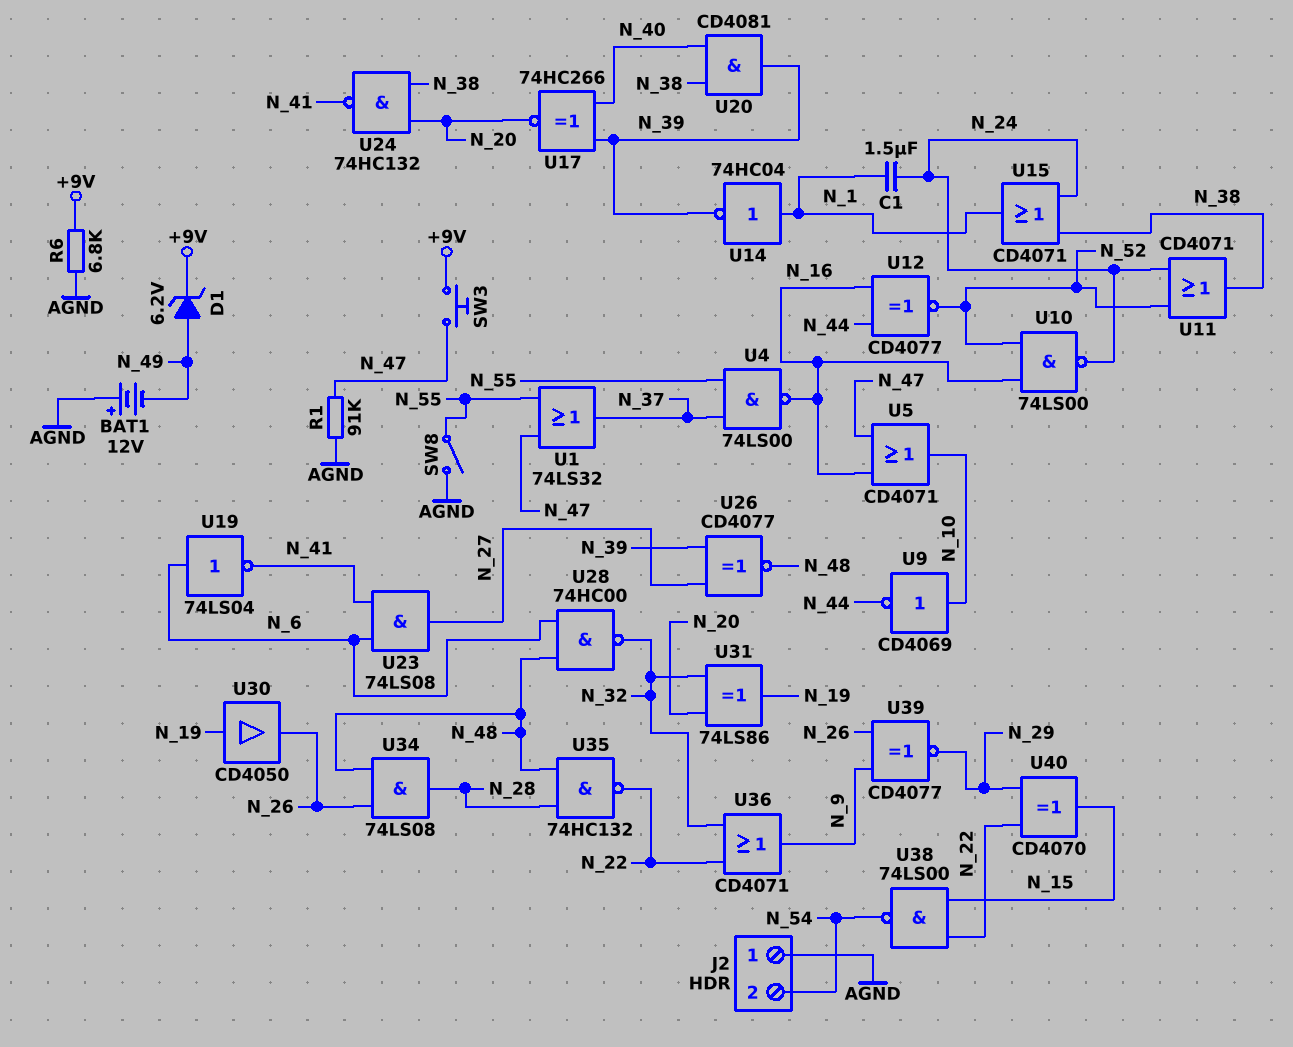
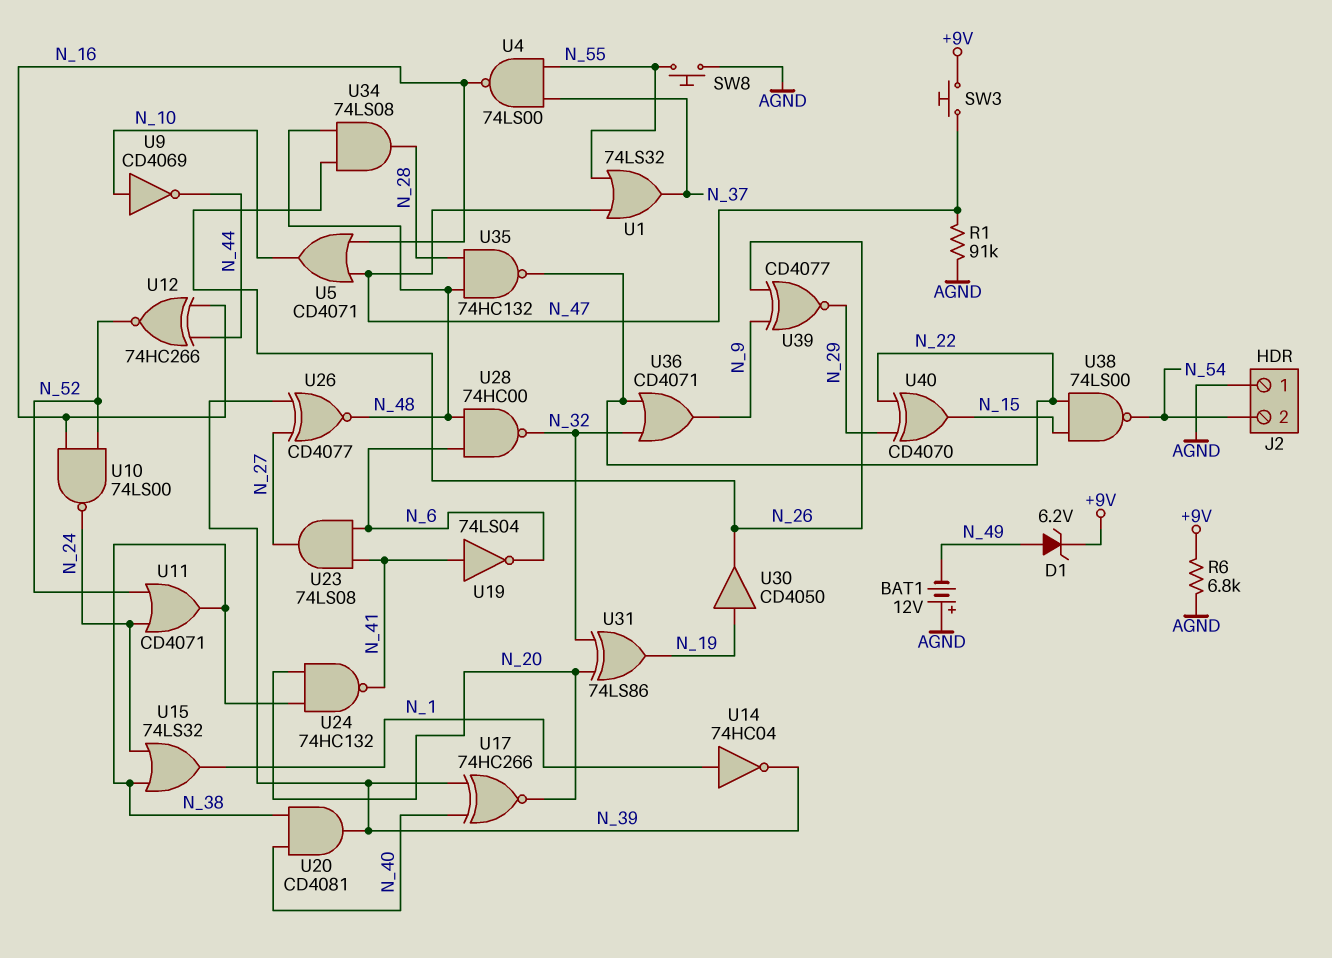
C1: 1.5uF (N_1, N_24) -> none
SW8: switch (AGND, N_55) -> button (AGND, N_55)
U12: XNOR CD4077 (in N_16, in N_44, out N_52) -> XNOR 74HC266 (in N_16, in N_44, out N_52)
U15: OR CD4071 (in N_24, in N_38, out N_1) -> OR 74LS32 (in N_24, in N_38, out N_1)
U19: NOT 74LS04 (in N_6, out N_41) -> NOT 74LS04 (in N_41, out N_6)

